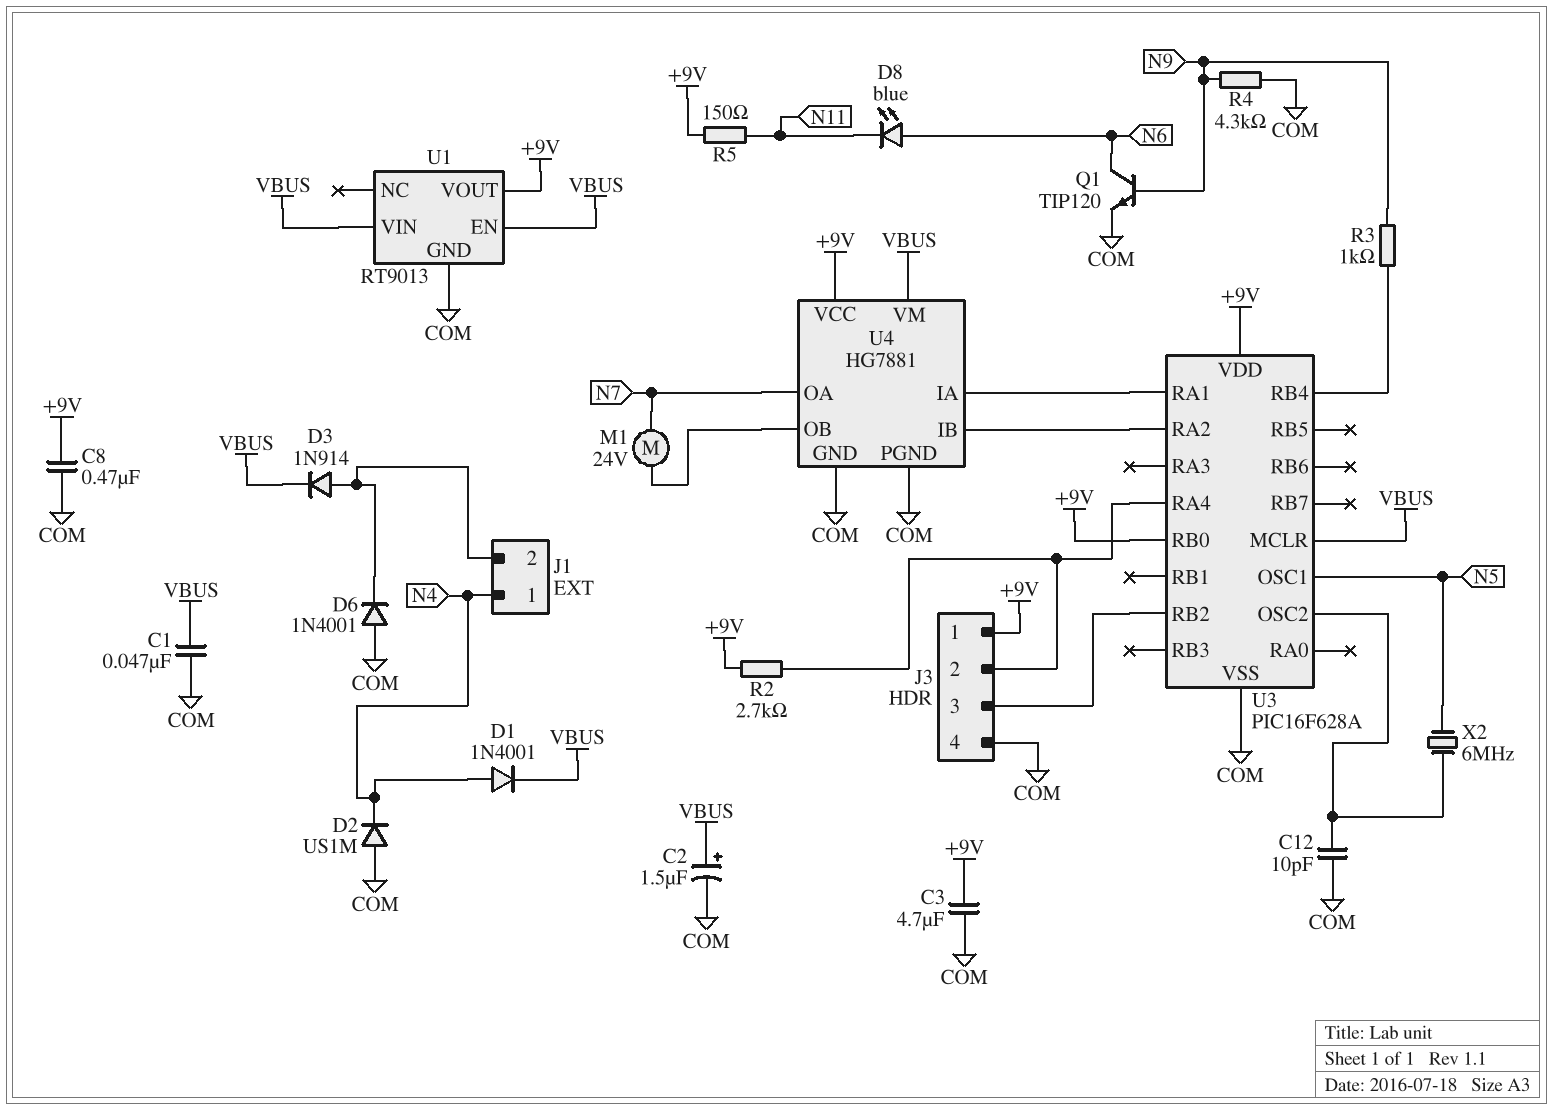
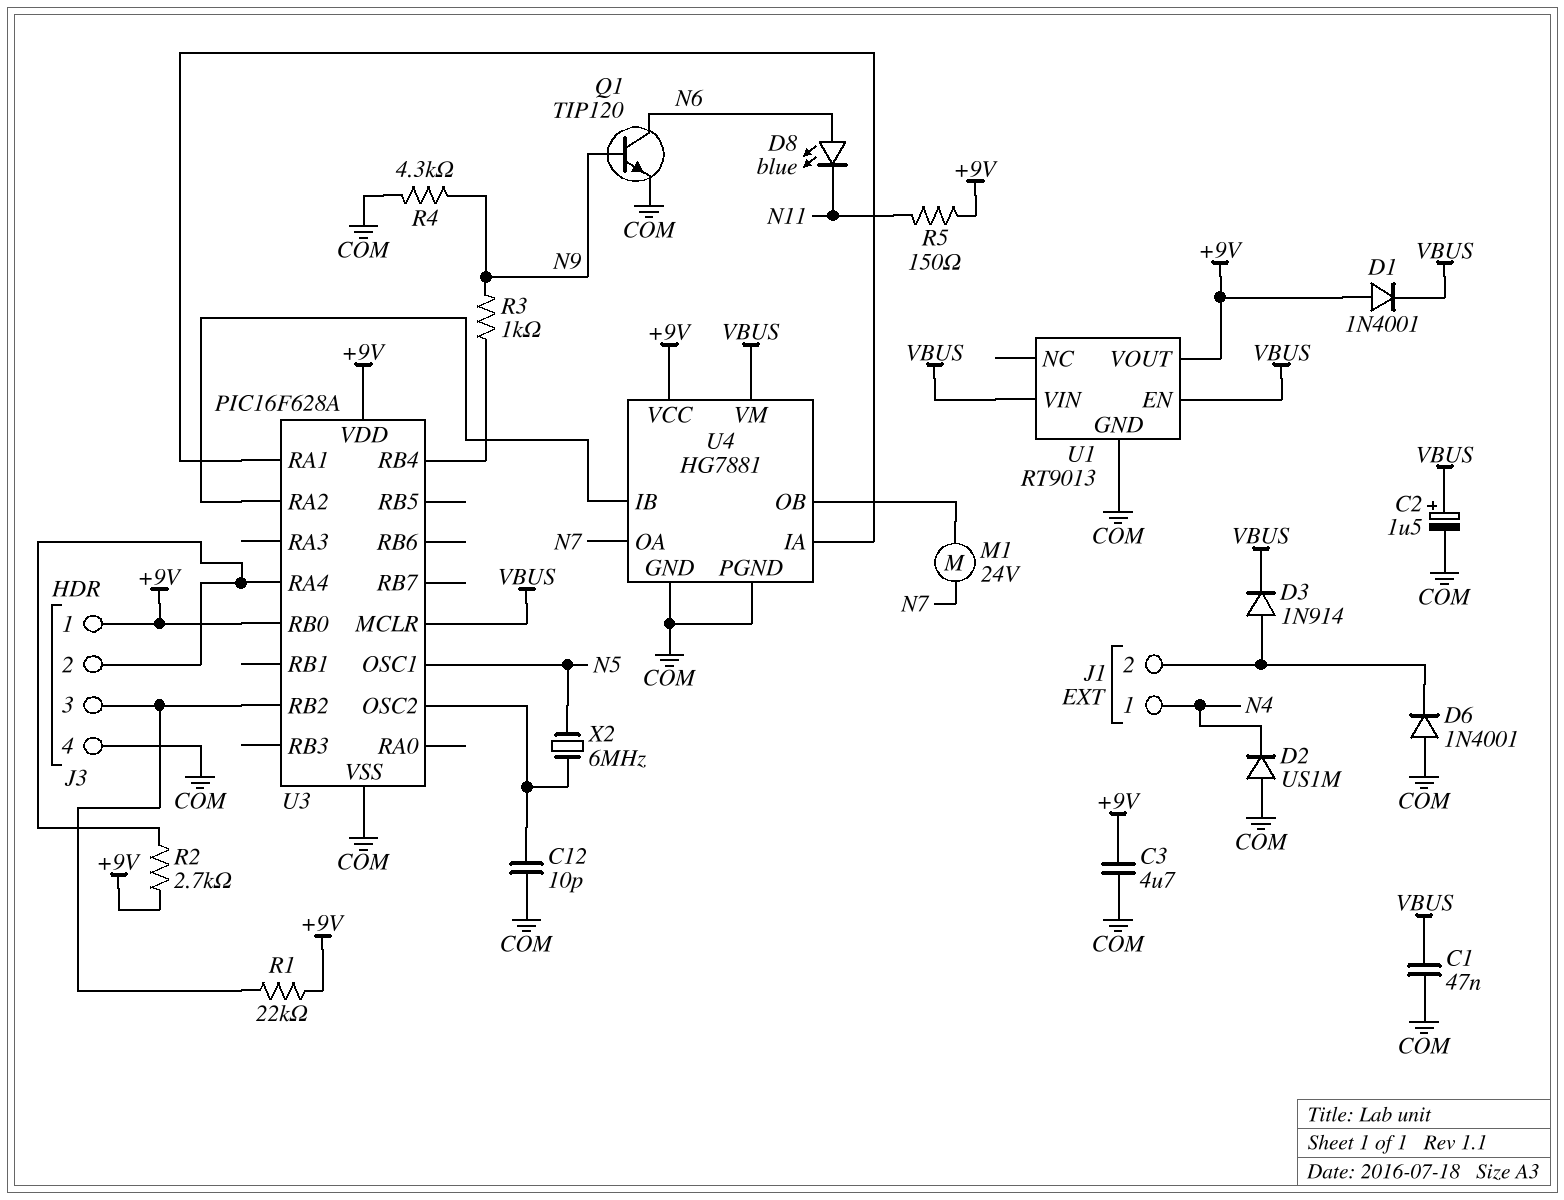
C8: 470nF (+9V, COM) -> none
D1: diode 1N4001 (A N4, K VBUS) -> diode 1N4001 (A +9V, K VBUS)
R1: none -> 22k (+9V, J3/3)

